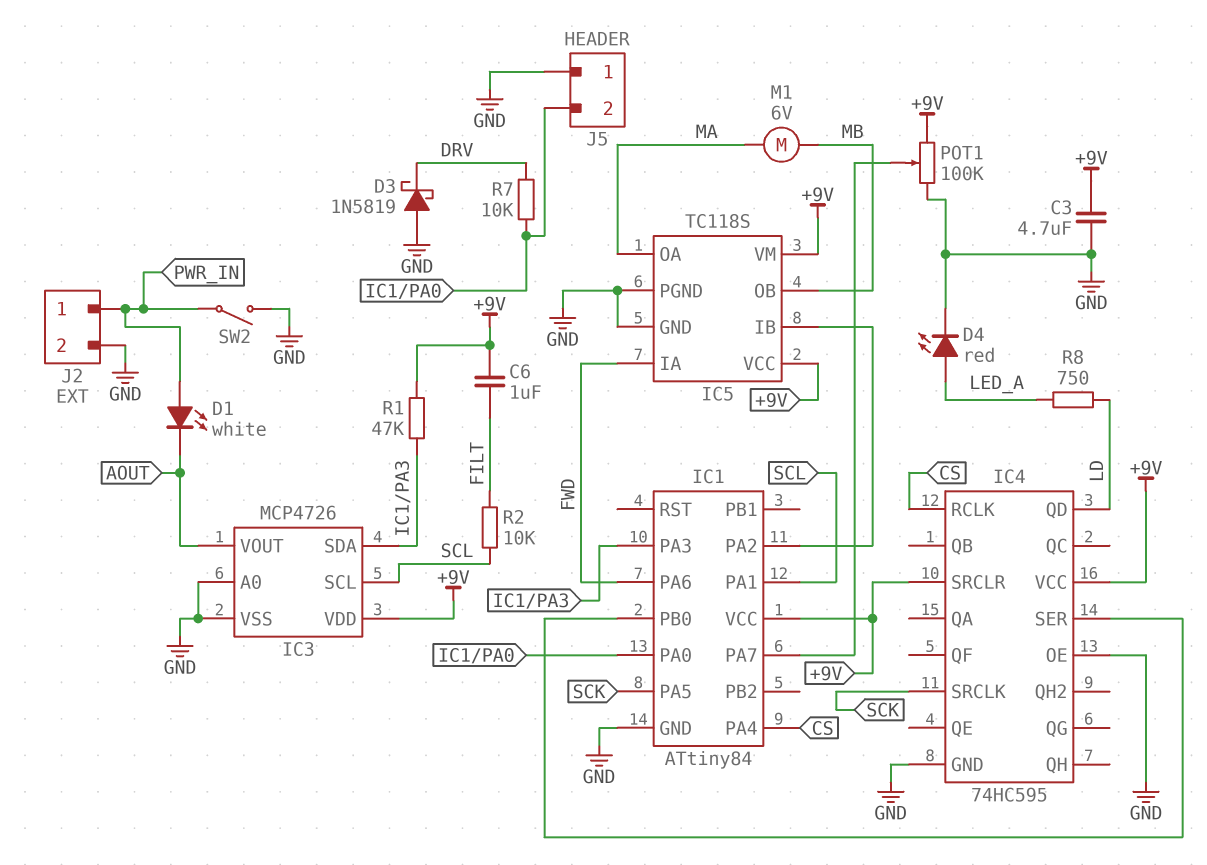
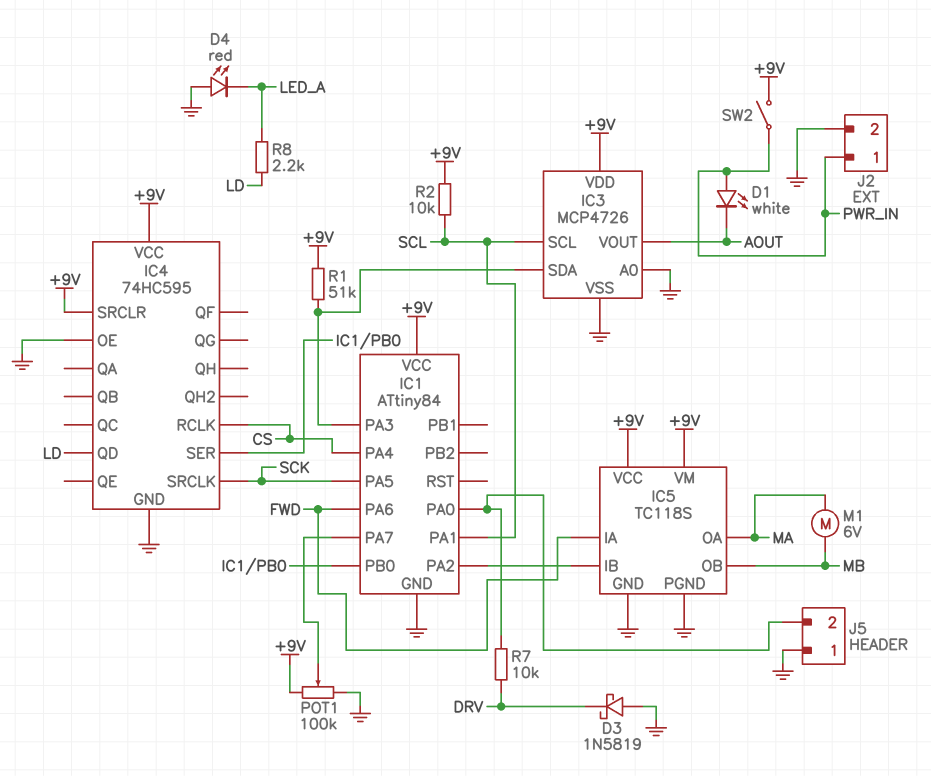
C3: 4.7uF (+9V, GND) -> none
C6: 1uF (+9V, FILT) -> none
D4: LED red (A LED_A, K GND) -> LED red (A GND, K LED_A)
R1: 47k (+9V, IC1/PA3) -> 51k (+9V, IC1/PA3)
R2: 10k (FILT, SCL) -> 10k (+9V, SCL)
R8: 750 (LD, LED_A) -> 2.2k (LD, LED_A)
SW2: switch (GND, PWR_IN) -> switch (+9V, PWR_IN)

